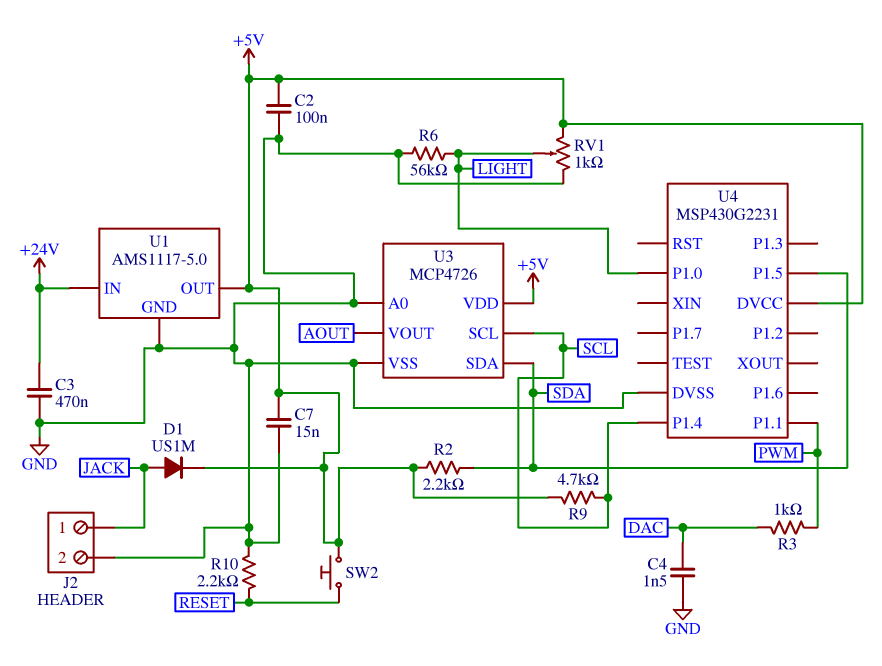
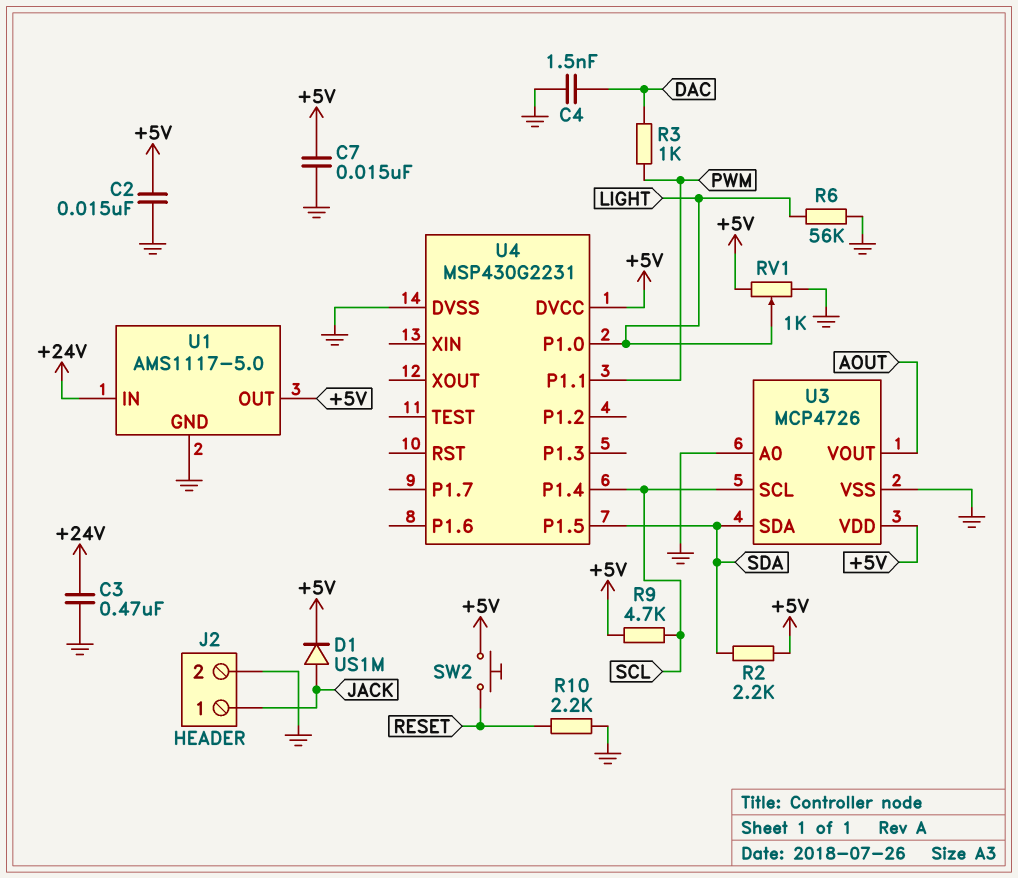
C2: 100nF (+5V, GND) -> 15nF (+5V, GND)

